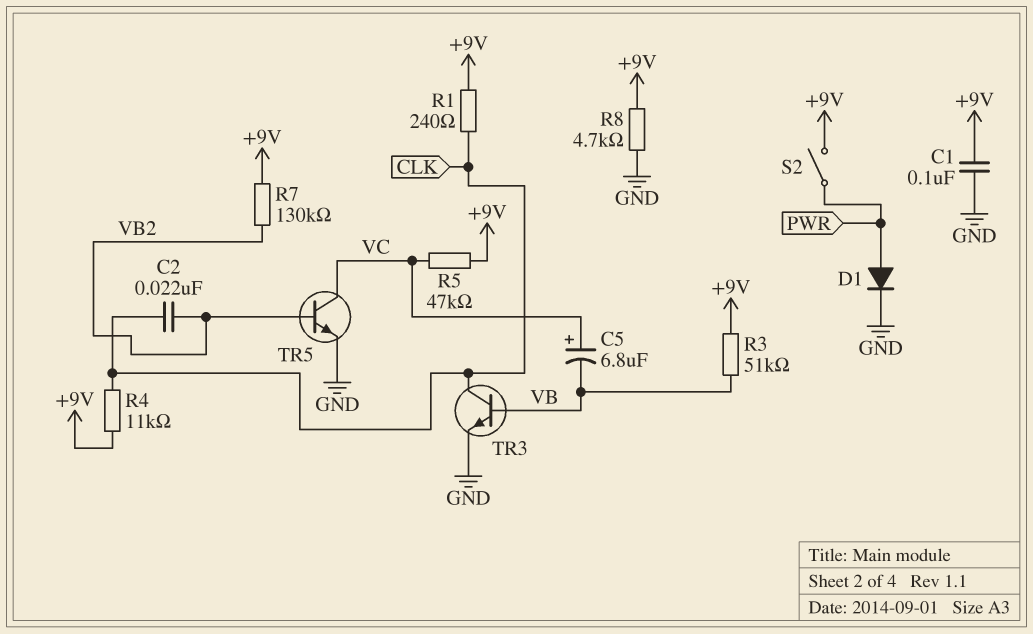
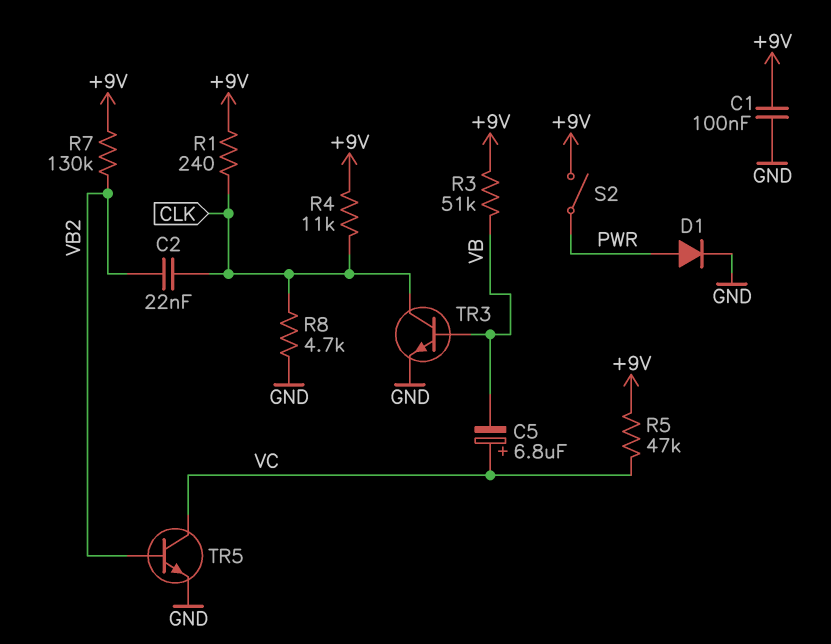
R8: 4.7k (+9V, GND) -> 4.7k (CLK, GND)

